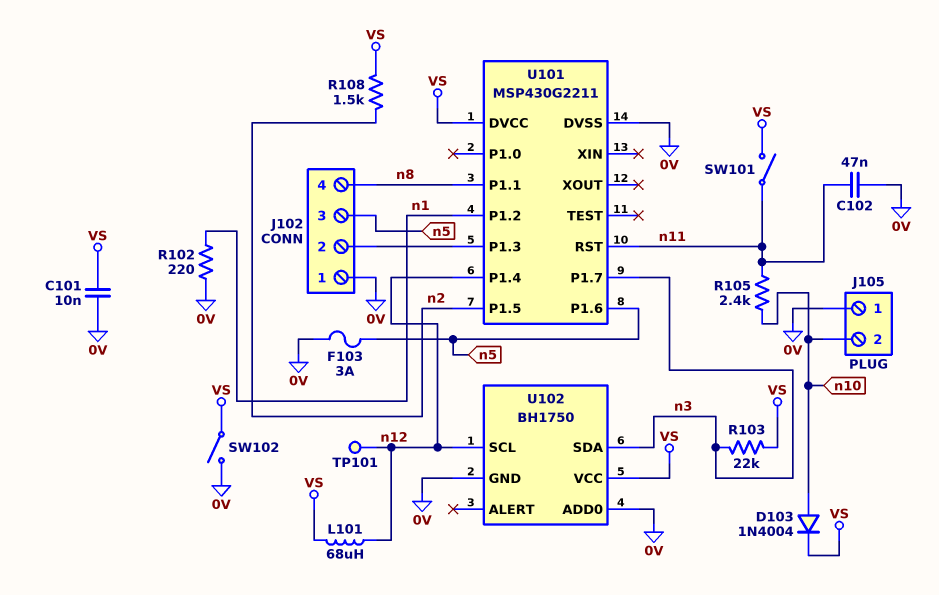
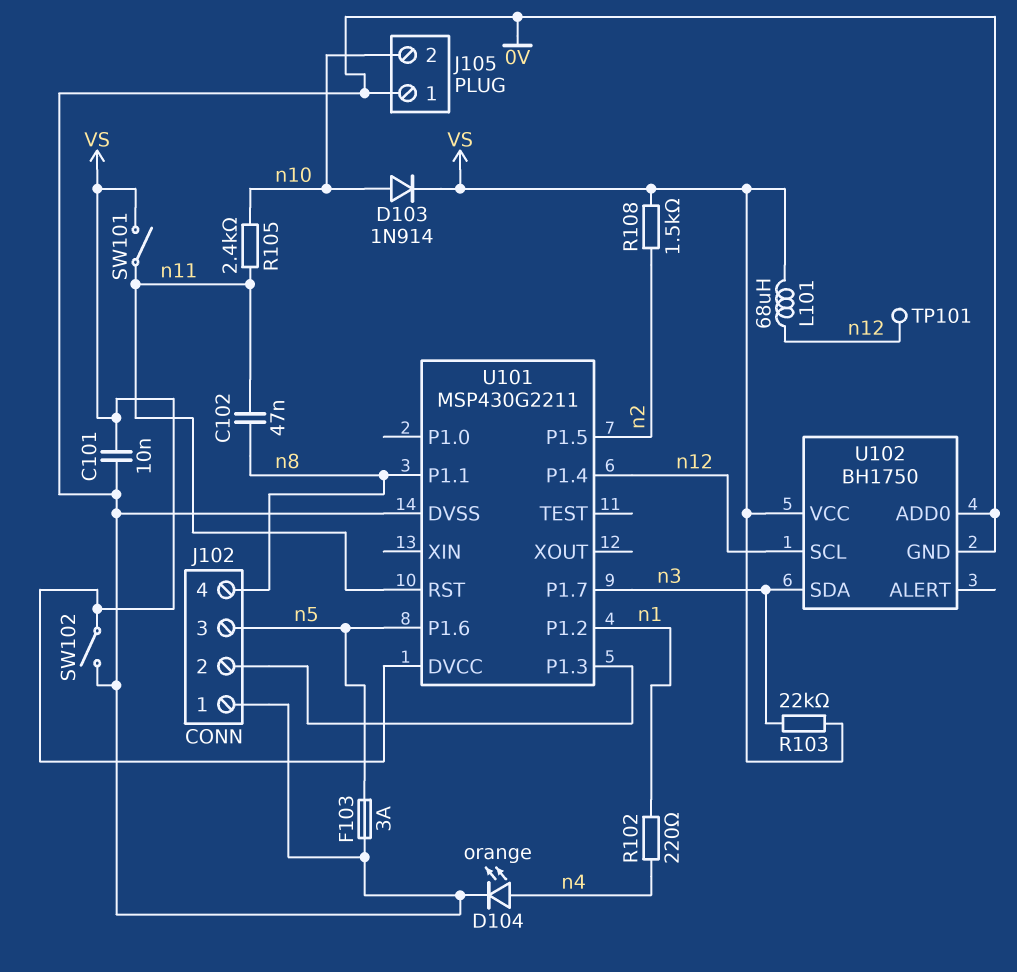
C102: 47nF (0V, n11) -> 47nF (n8, n11)
D103: diode 1N4004 (A n10, K VS) -> diode 1N914 (A n10, K VS)
D104: none -> LED orange (A n4, K 0V)
R102: 220 (0V, n1) -> 220 (n1, n4)

